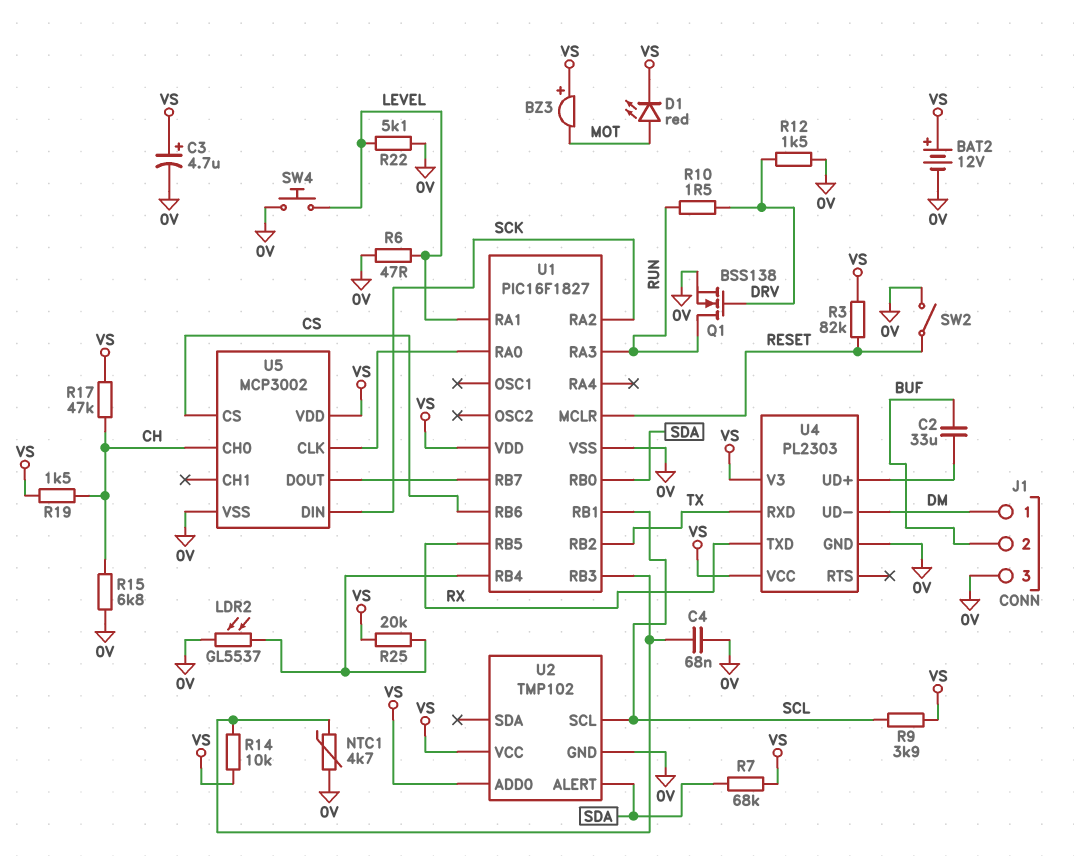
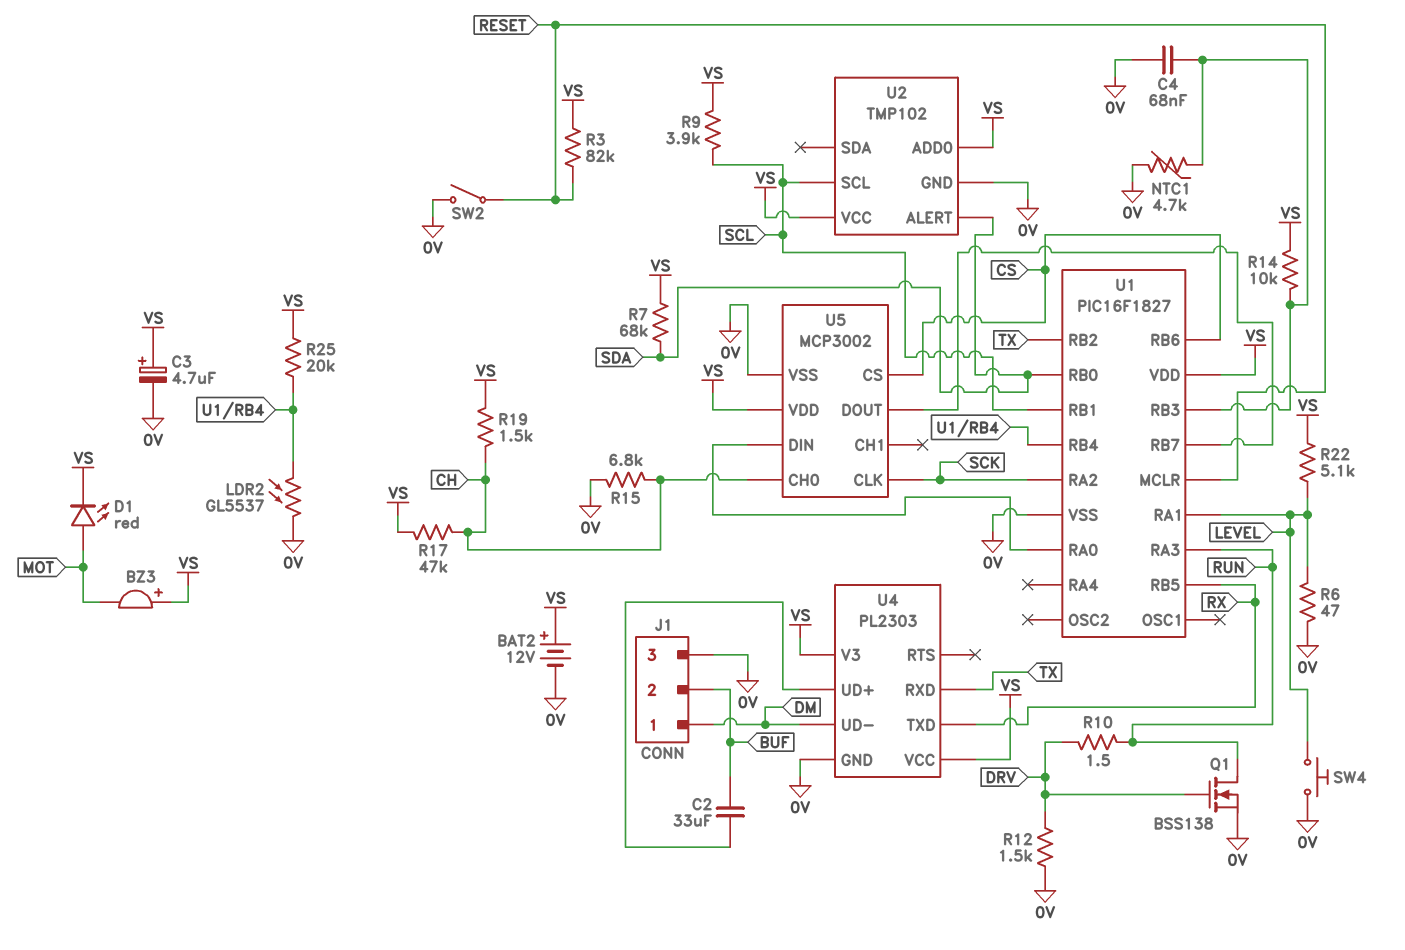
R22: 5.1k (0V, LEVEL) -> 5.1k (LEVEL, VS)
U5 pin CLK: U1/RA0 -> SCK
U5 pin DIN: SCK -> U1/RA0

